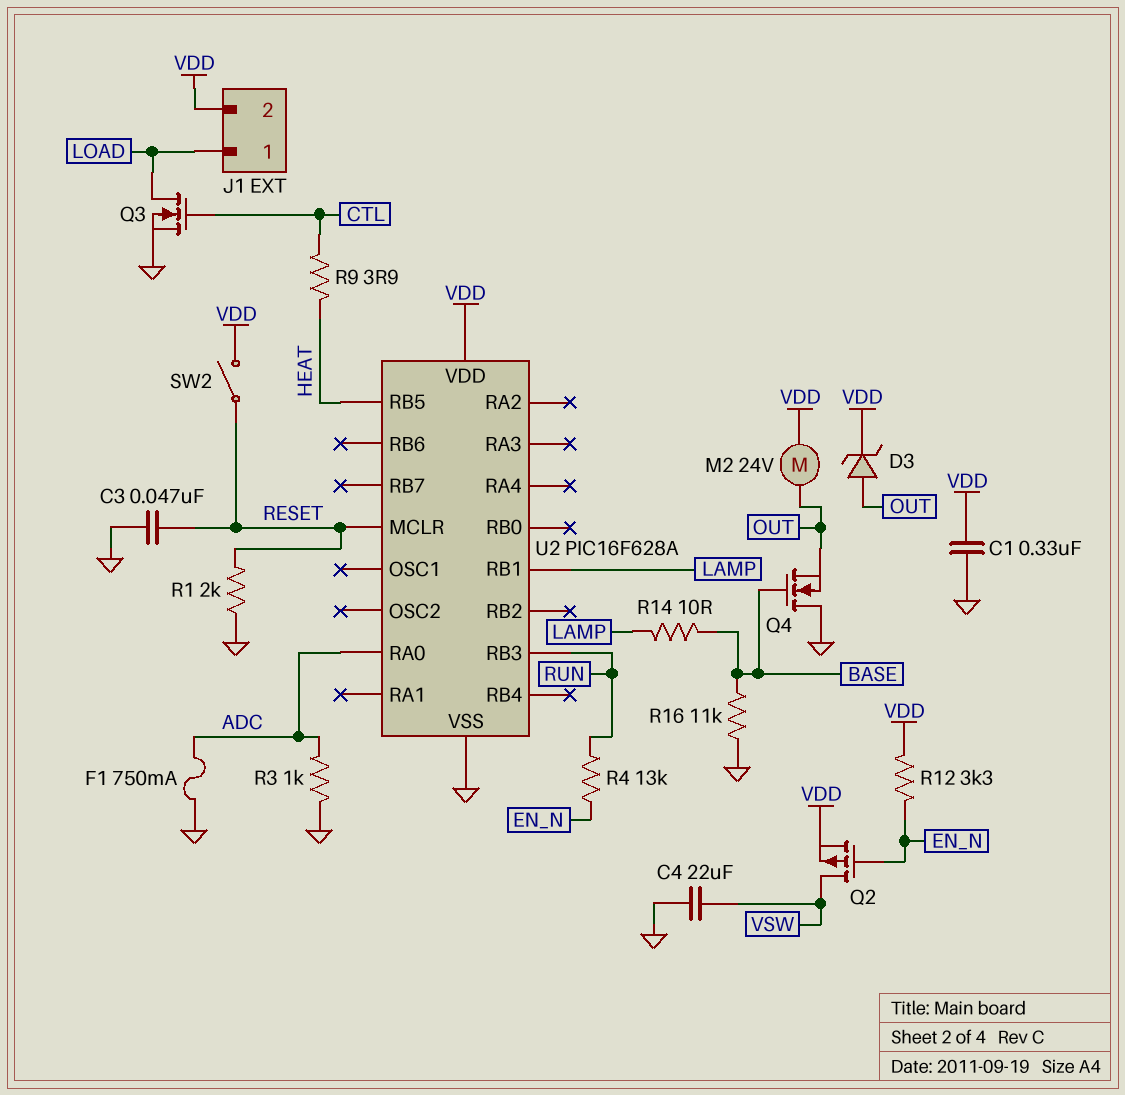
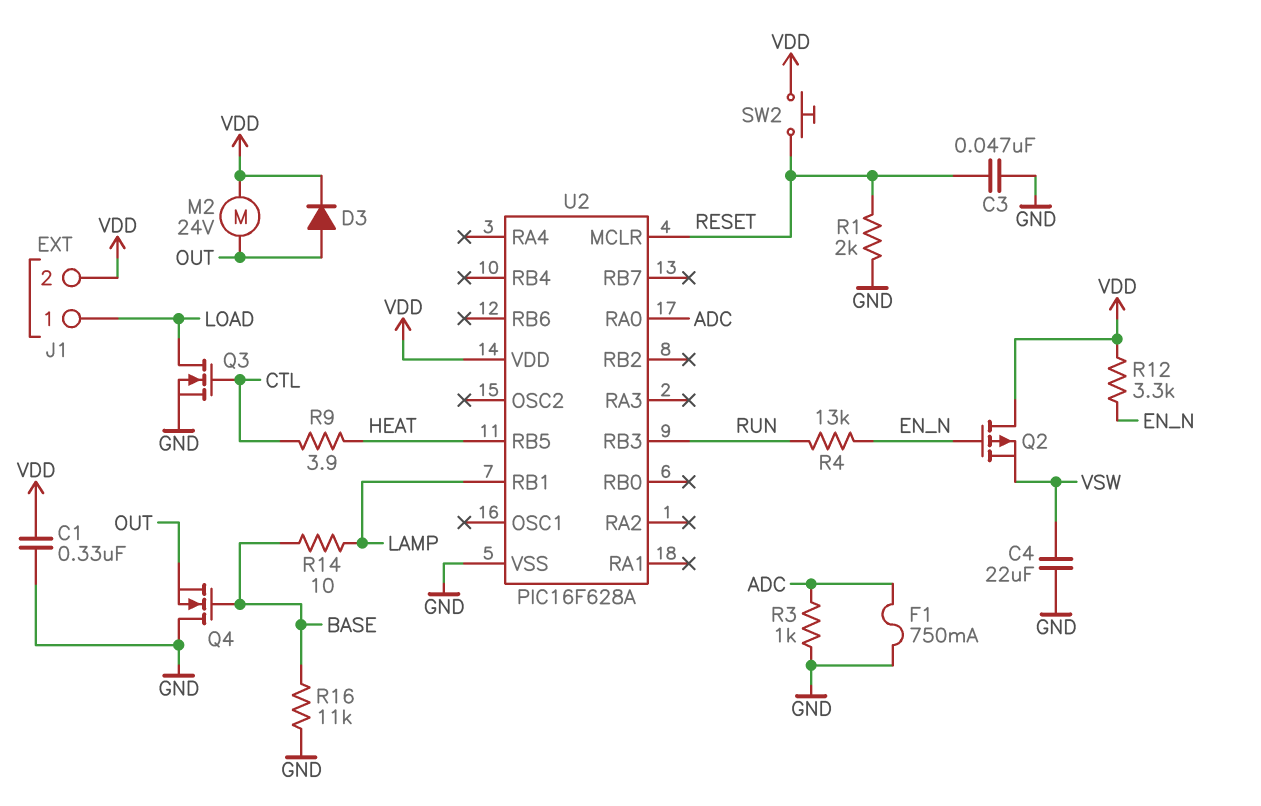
D3: zener (A OUT, K VDD) -> diode (A OUT, K VDD)
Q2: PMOS (G EN_N, D VSW, S VDD) -> PMOS (G EN_N, D VDD, S VSW)
SW2: switch (RESET, VDD) -> button (RESET, VDD)

